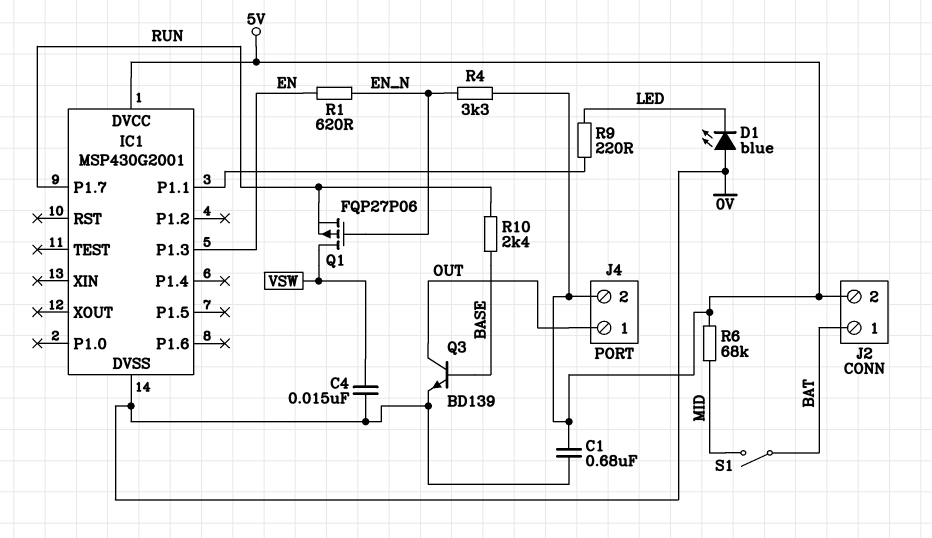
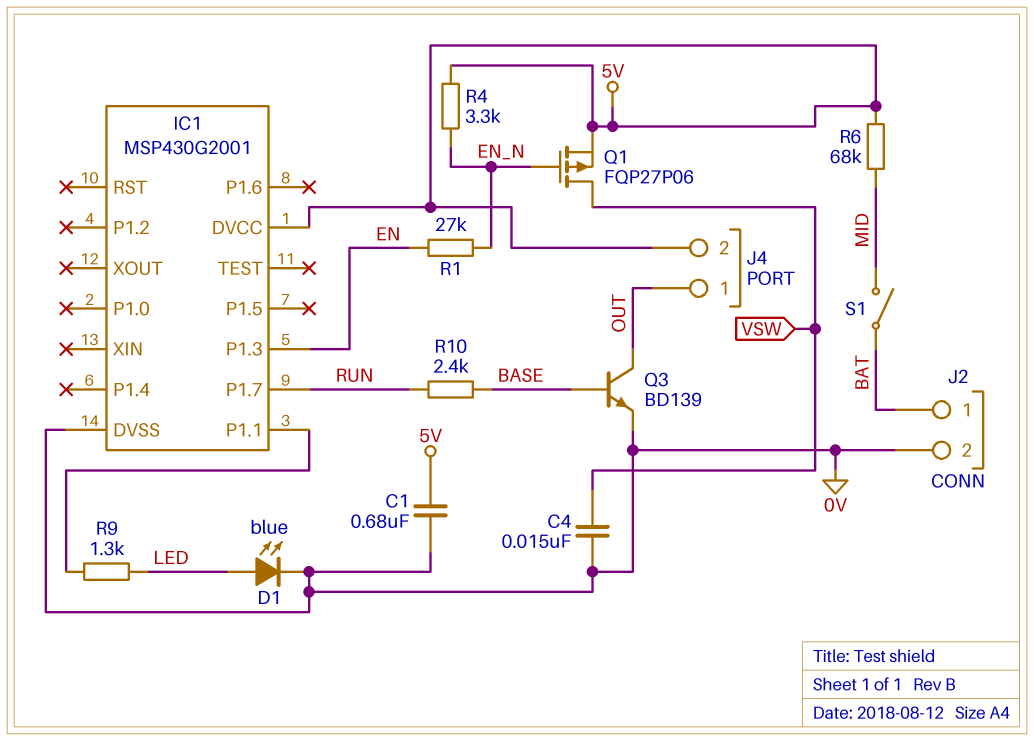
D1: LED blue (A 0V, K LED) -> LED blue (A LED, K 0V)
J2 pin 2: 5V -> 0V
Q1: PMOS FQP27P06 (G EN_N, D VSW, S RUN) -> PMOS FQP27P06 (G EN_N, D VSW, S 5V)
R1: 620 (EN, EN_N) -> 27k (EN, EN_N)
R9: 220 (IC1/P1.1, LED) -> 1.3k (IC1/P1.1, LED)

